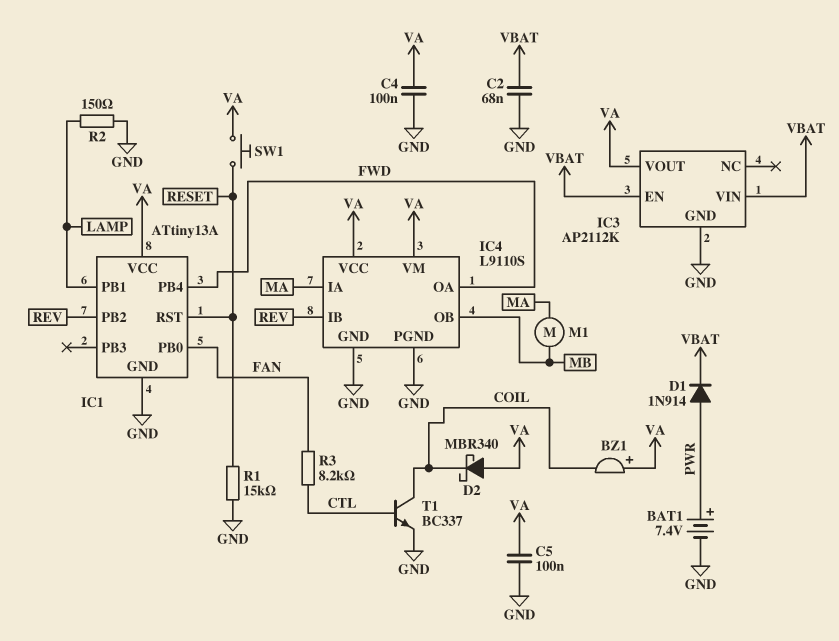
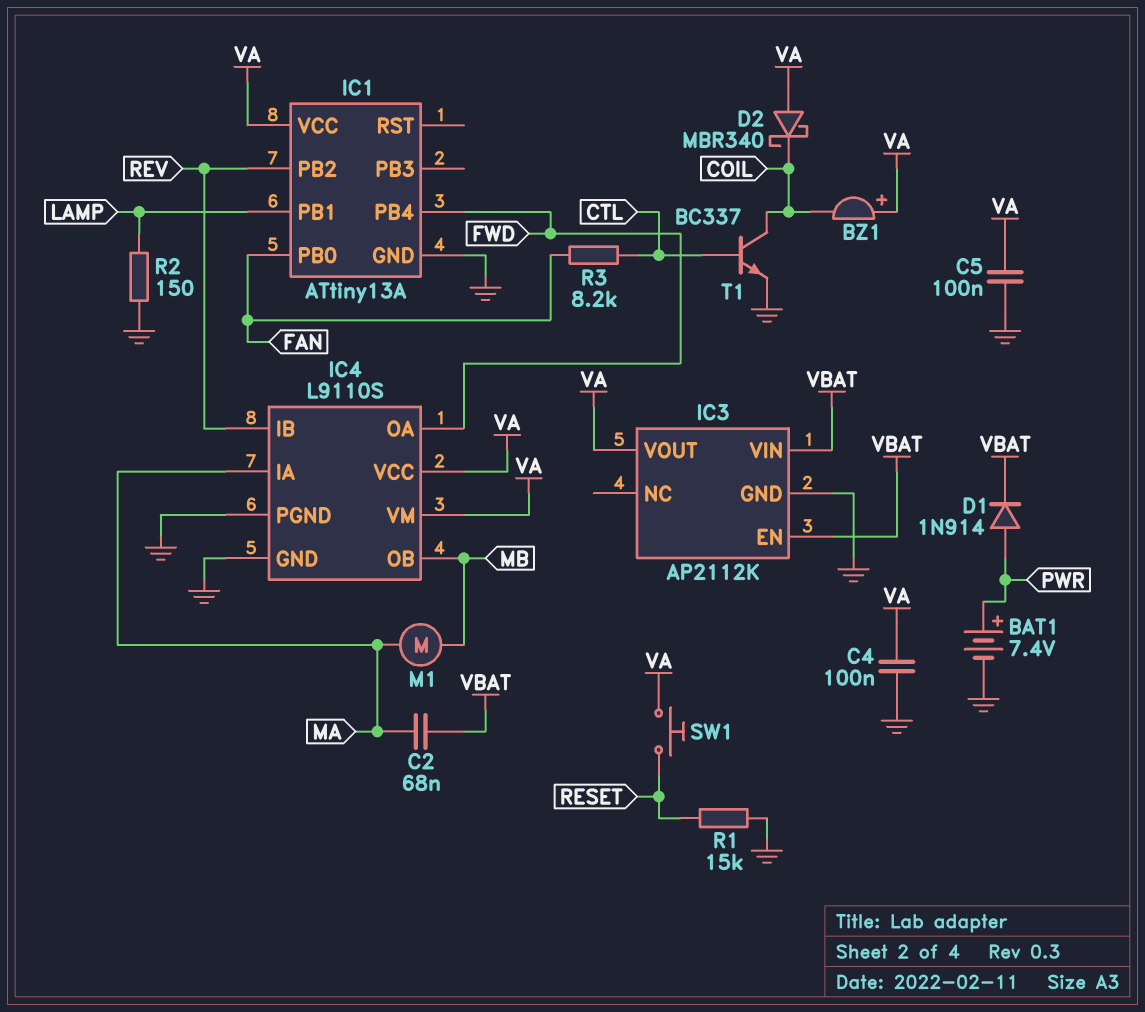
C2: 68nF (GND, VBAT) -> 68nF (MA, VBAT)
IC1 pin RST: RESET -> none

